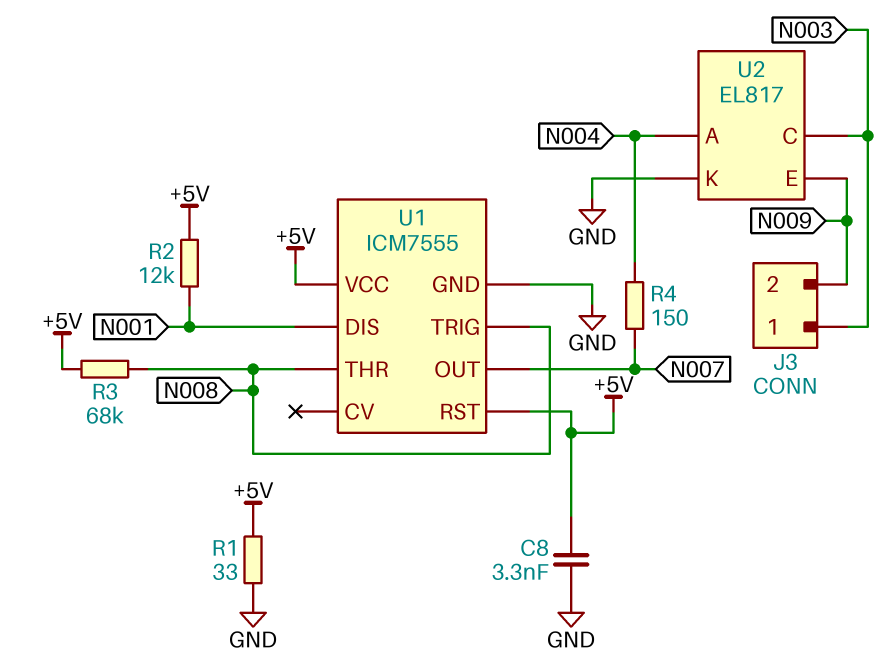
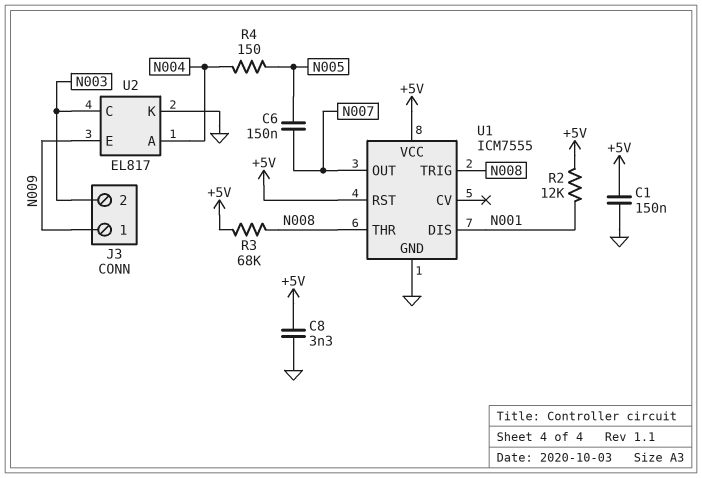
C1: none -> 150nF (+5V, GND)
C6: none -> 150nF (N005, N007)
J3 pin 1: N003 -> N009
J3 pin 2: N009 -> N003
R1: 33 (+5V, GND) -> none
R4: 150 (N004, N007) -> 150 (N004, N005)

